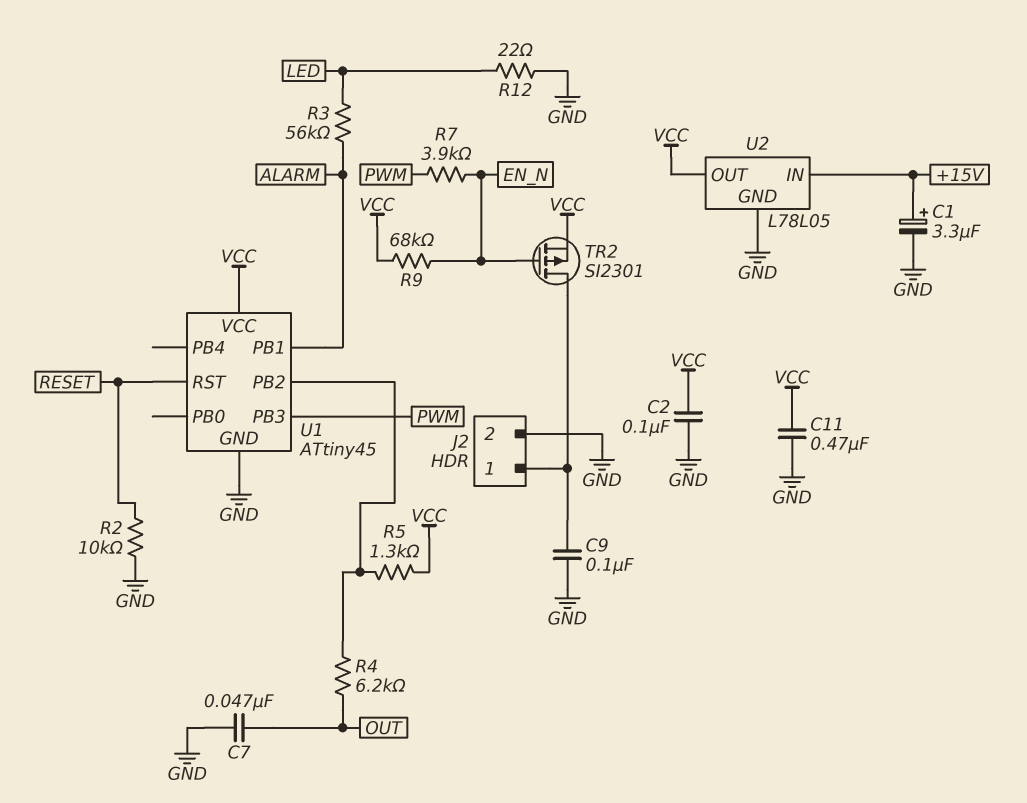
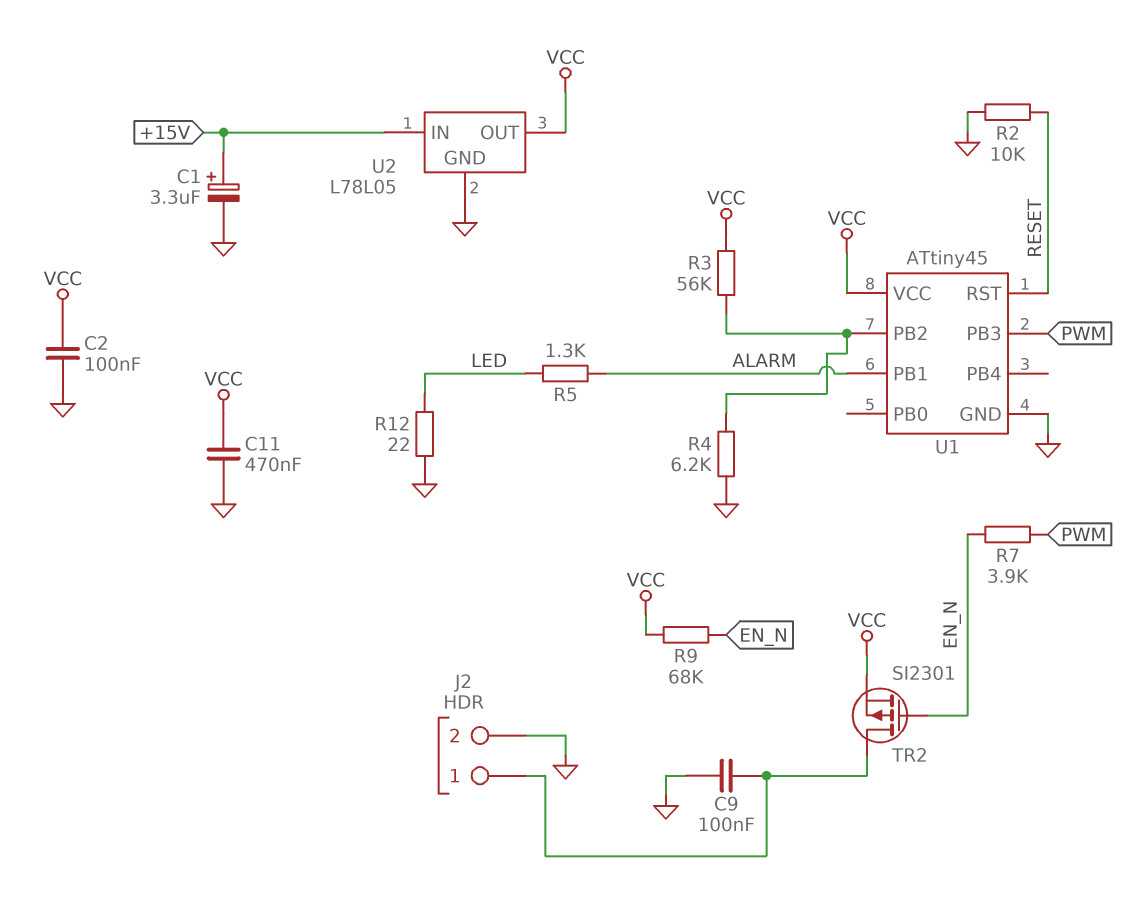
C7: 47nF (GND, OUT) -> none
R3: 56k (ALARM, LED) -> 56k (U1/PB2, VCC)
R4: 6.2k (OUT, U1/PB2) -> 6.2k (GND, U1/PB2)
R5: 1.3k (U1/PB2, VCC) -> 1.3k (ALARM, LED)

